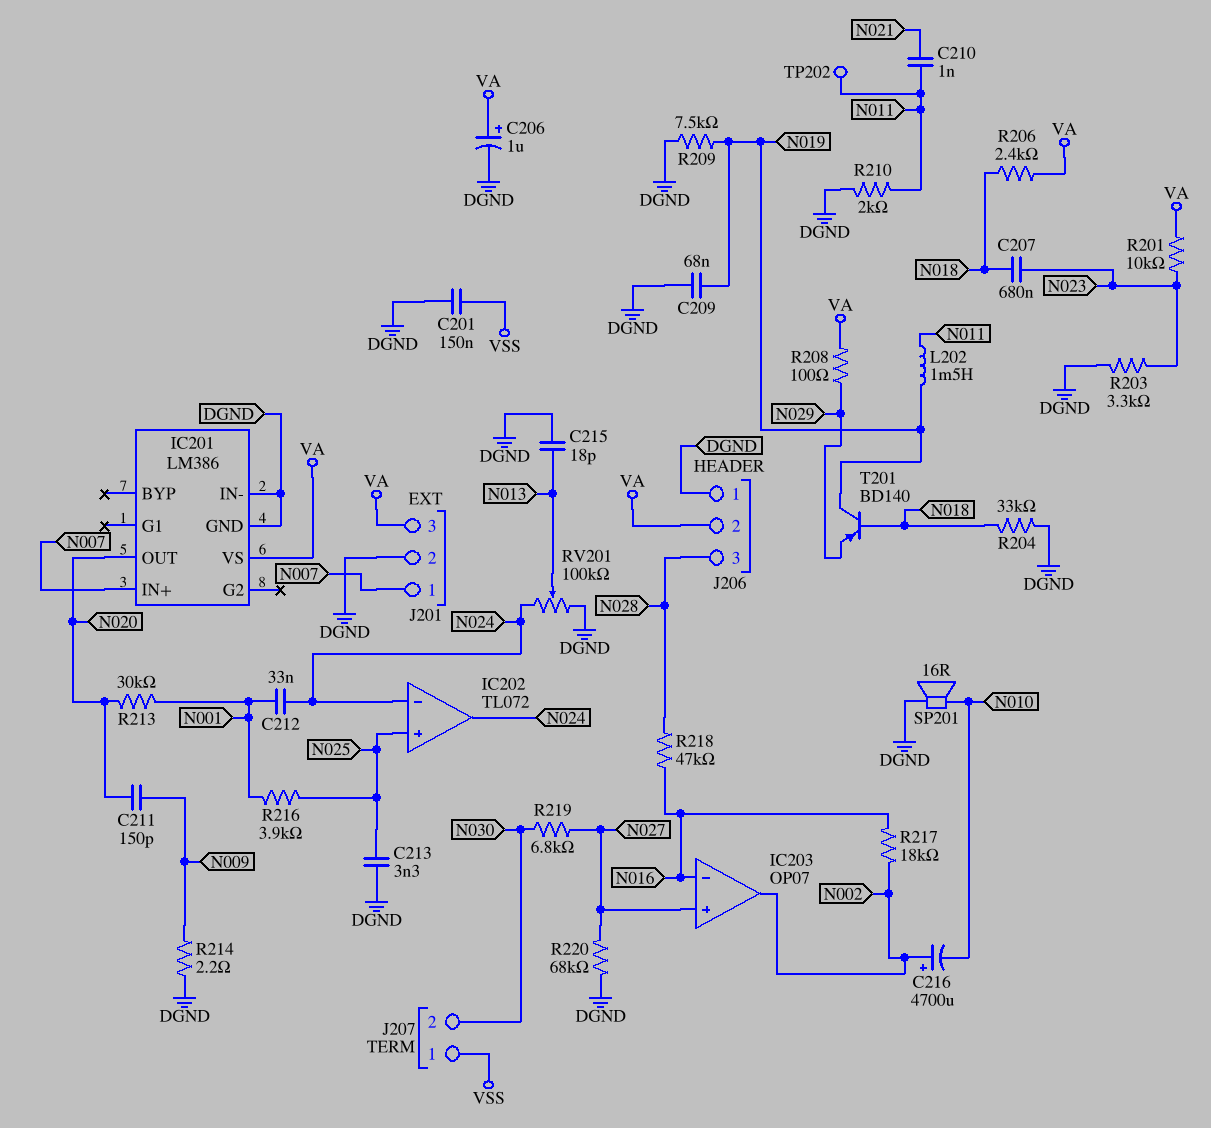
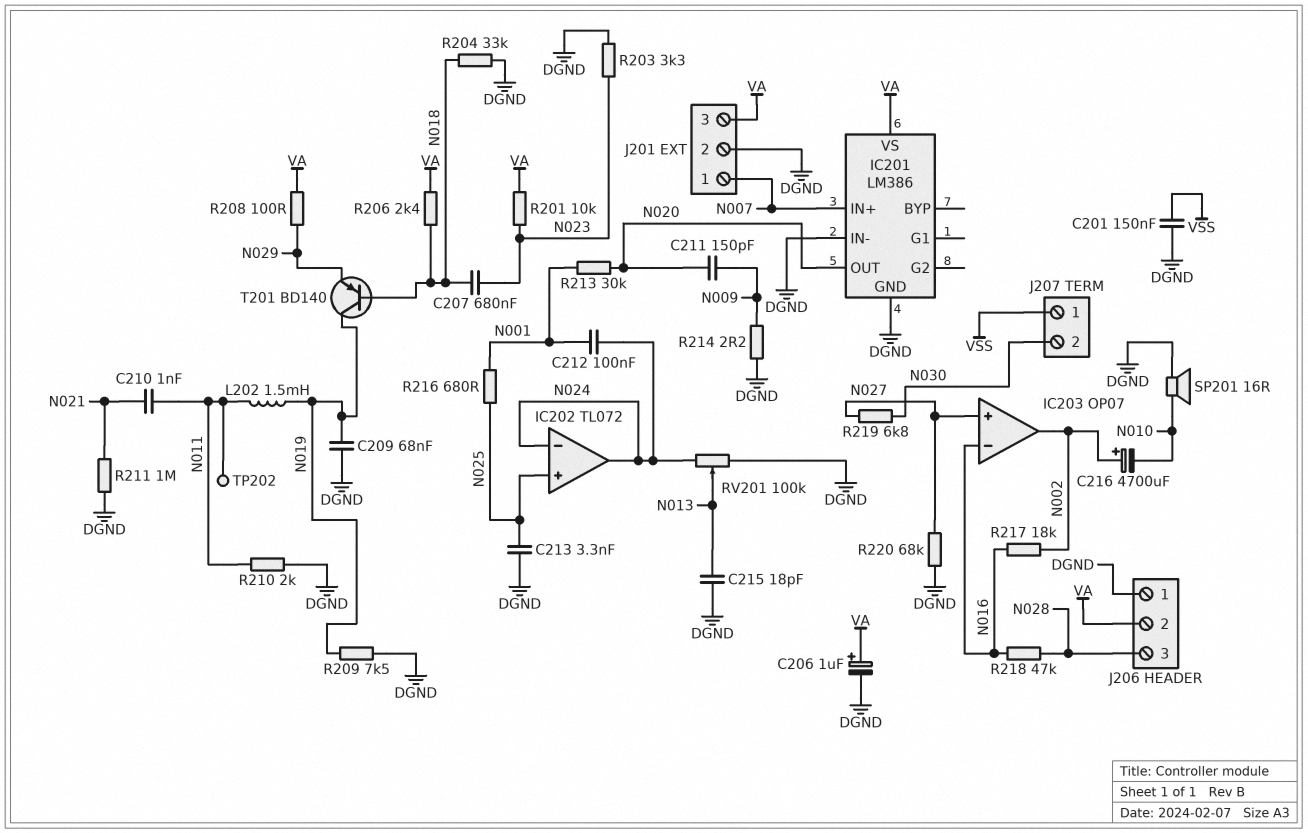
C212: 33nF (N001, N024) -> 100nF (N001, N024)
R211: none -> 1M (DGND, N021)
R216: 3.9k (N001, N025) -> 680 (N001, N025)

